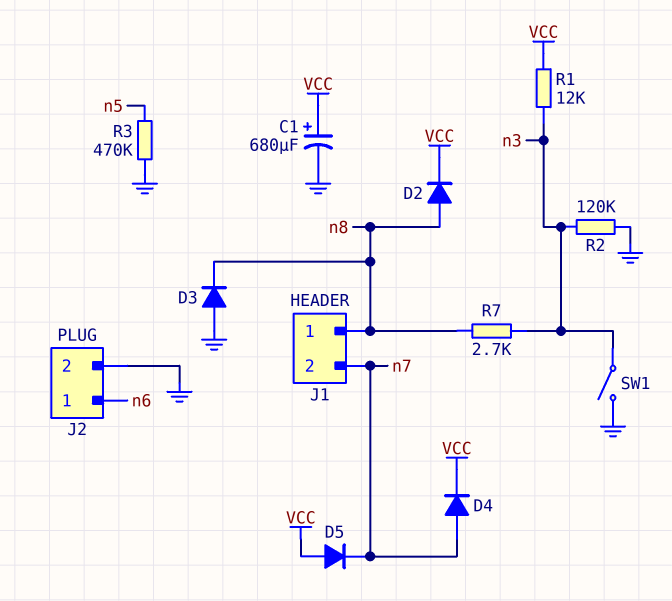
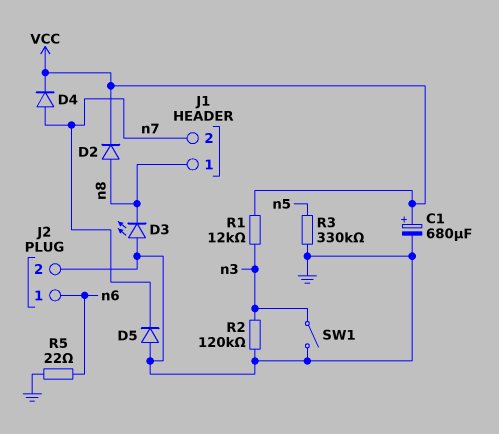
D3: diode (A GND, K n8) -> LED (A GND, K n8)
D5: diode (A VCC, K n7) -> diode (A GND, K n7)
R3: 470k (GND, n5) -> 330k (GND, n5)
R5: none -> 22 (GND, n6)
R7: 2.7k (n3, n8) -> none

